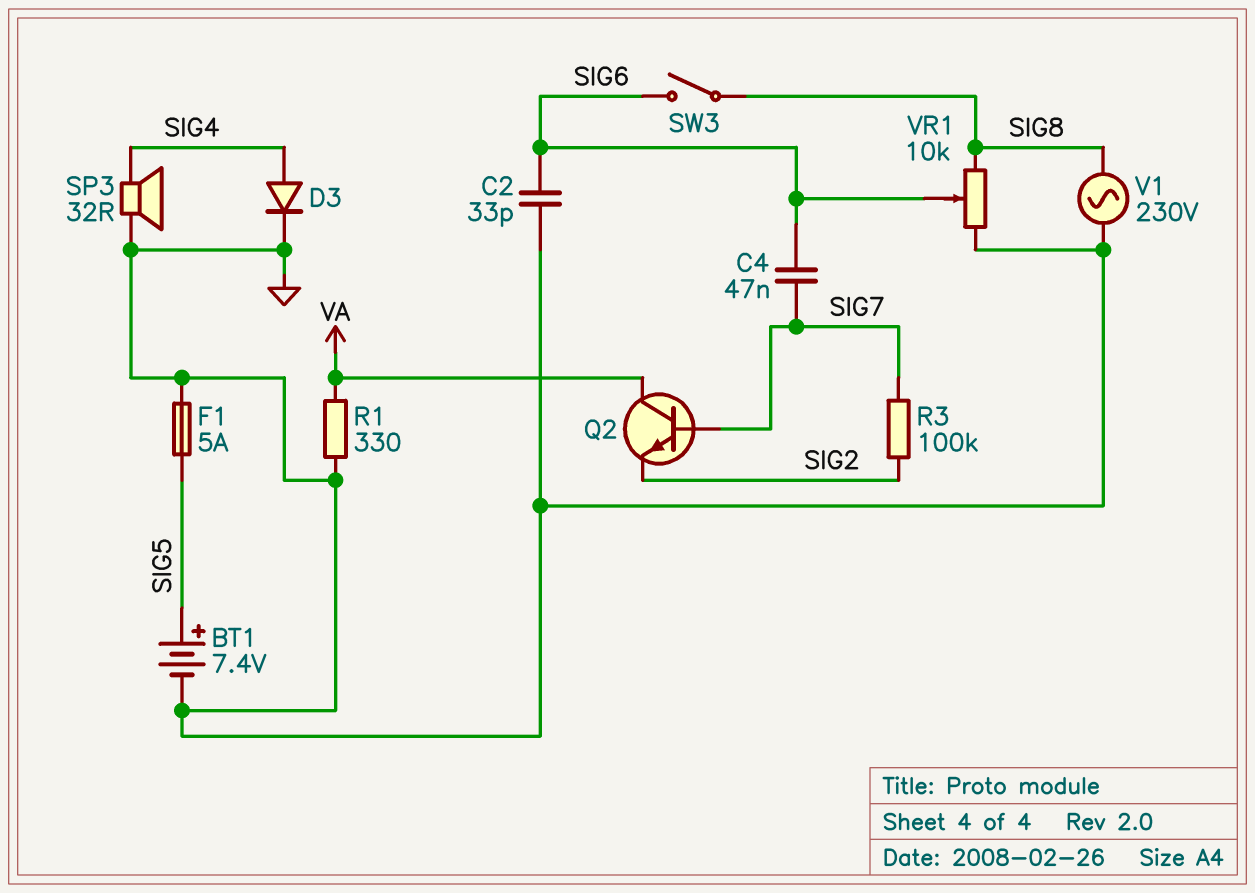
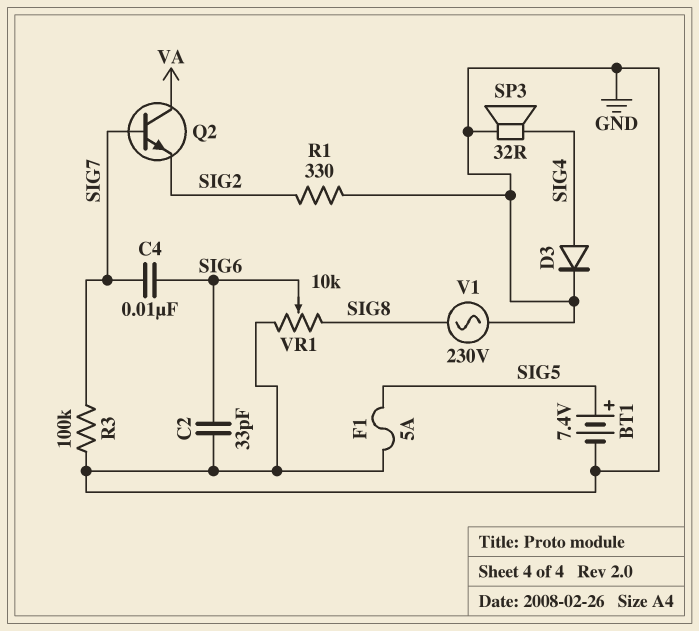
C4: 47nF (SIG6, SIG7) -> 10nF (SIG6, SIG7)
R1: 330 (GND, VA) -> 330 (GND, SIG2)
R3: 100k (SIG2, SIG7) -> 100k (GND, SIG7)
SW3: switch (SIG6, SIG8) -> none

